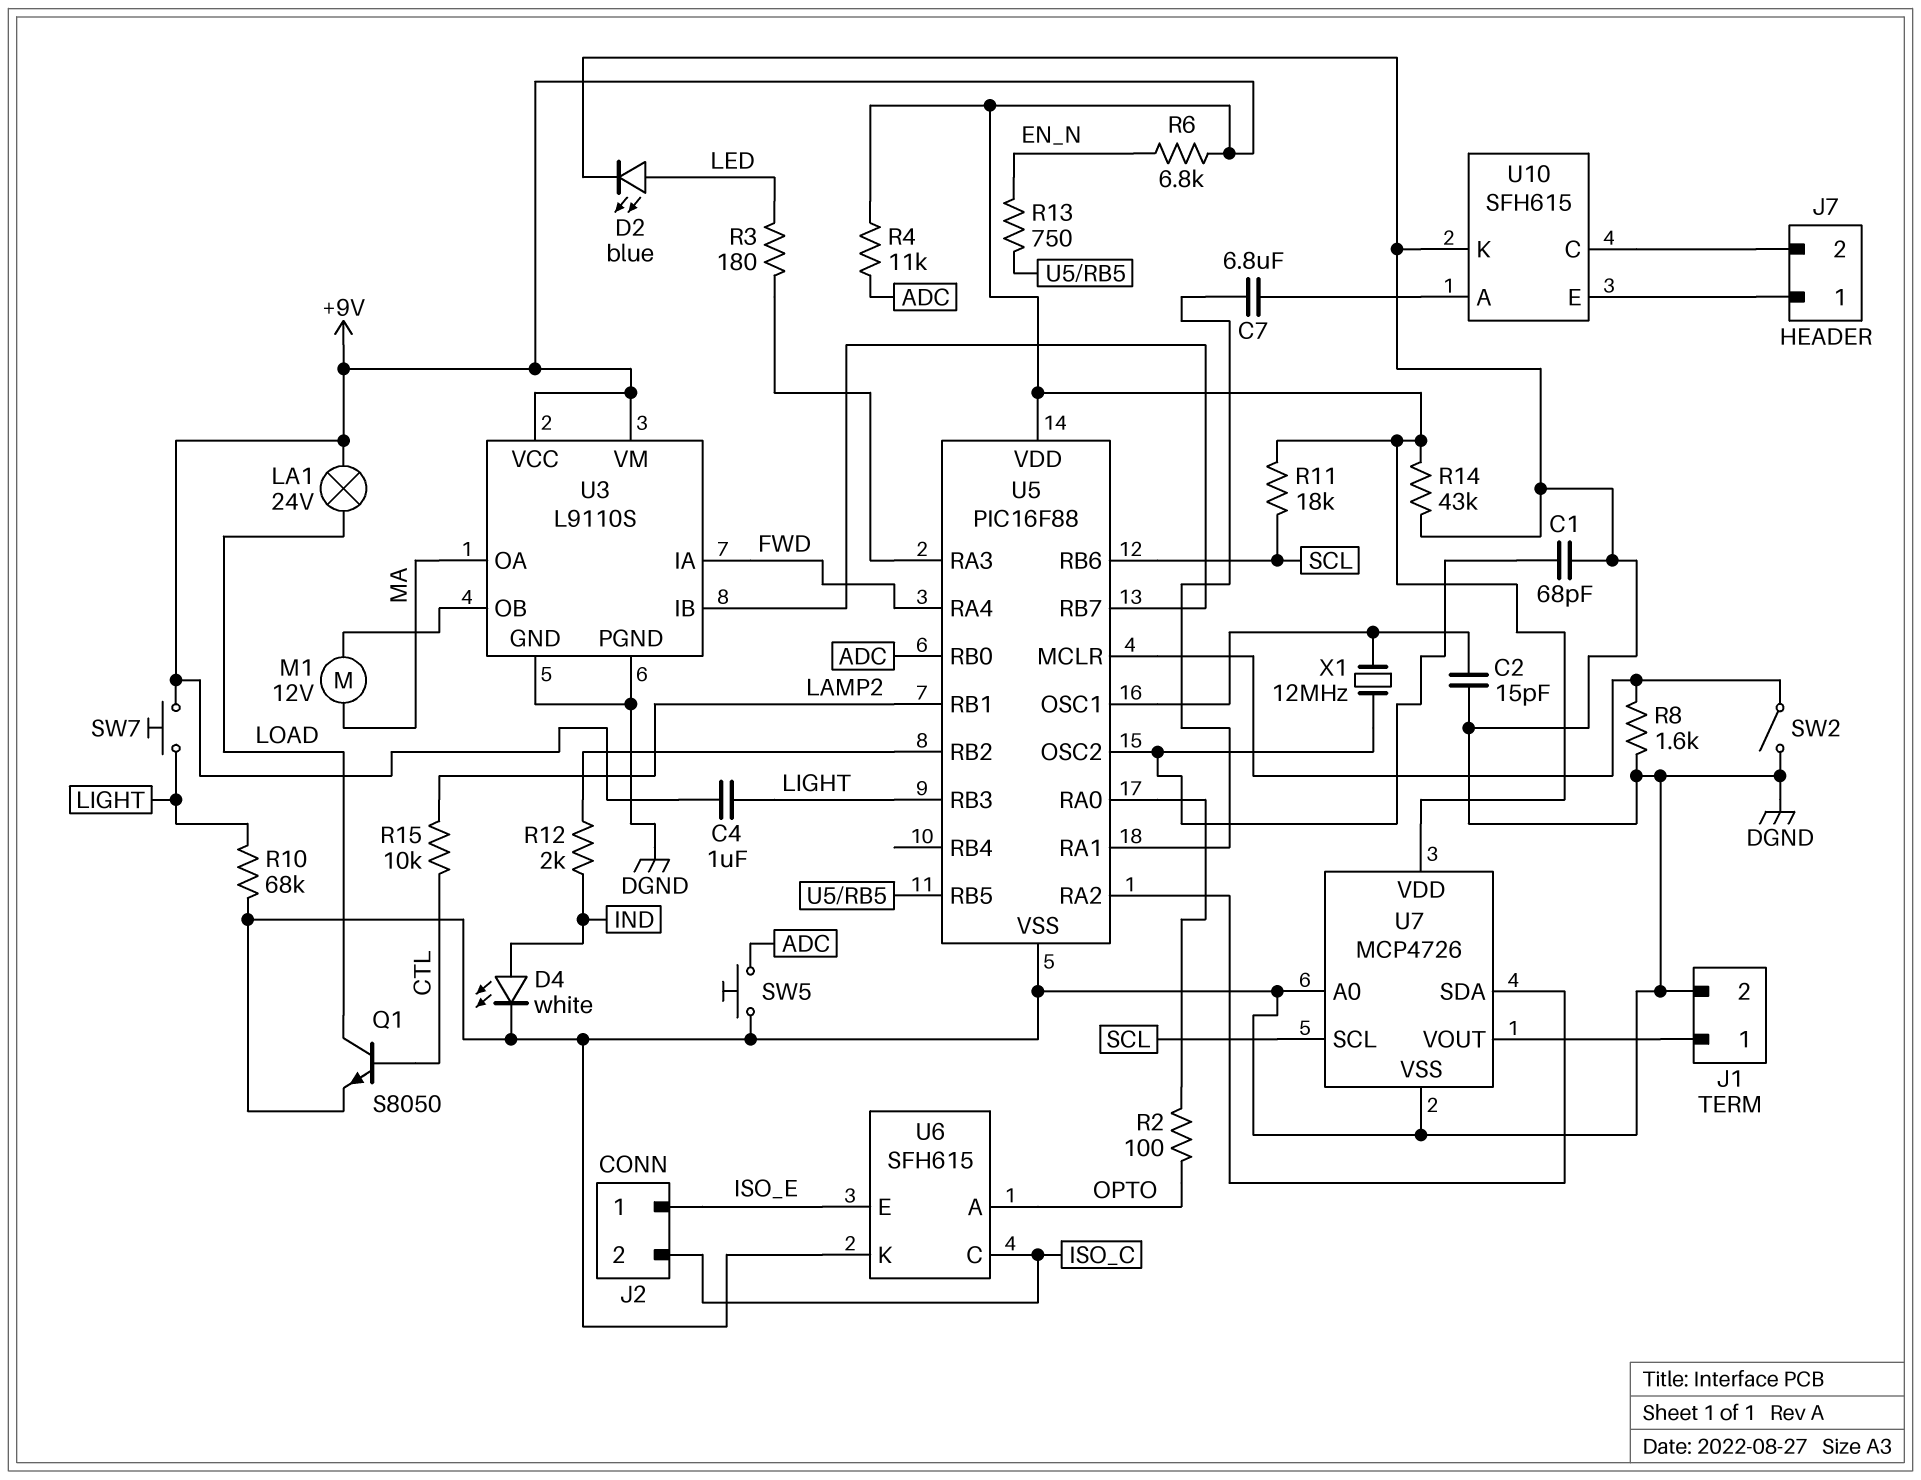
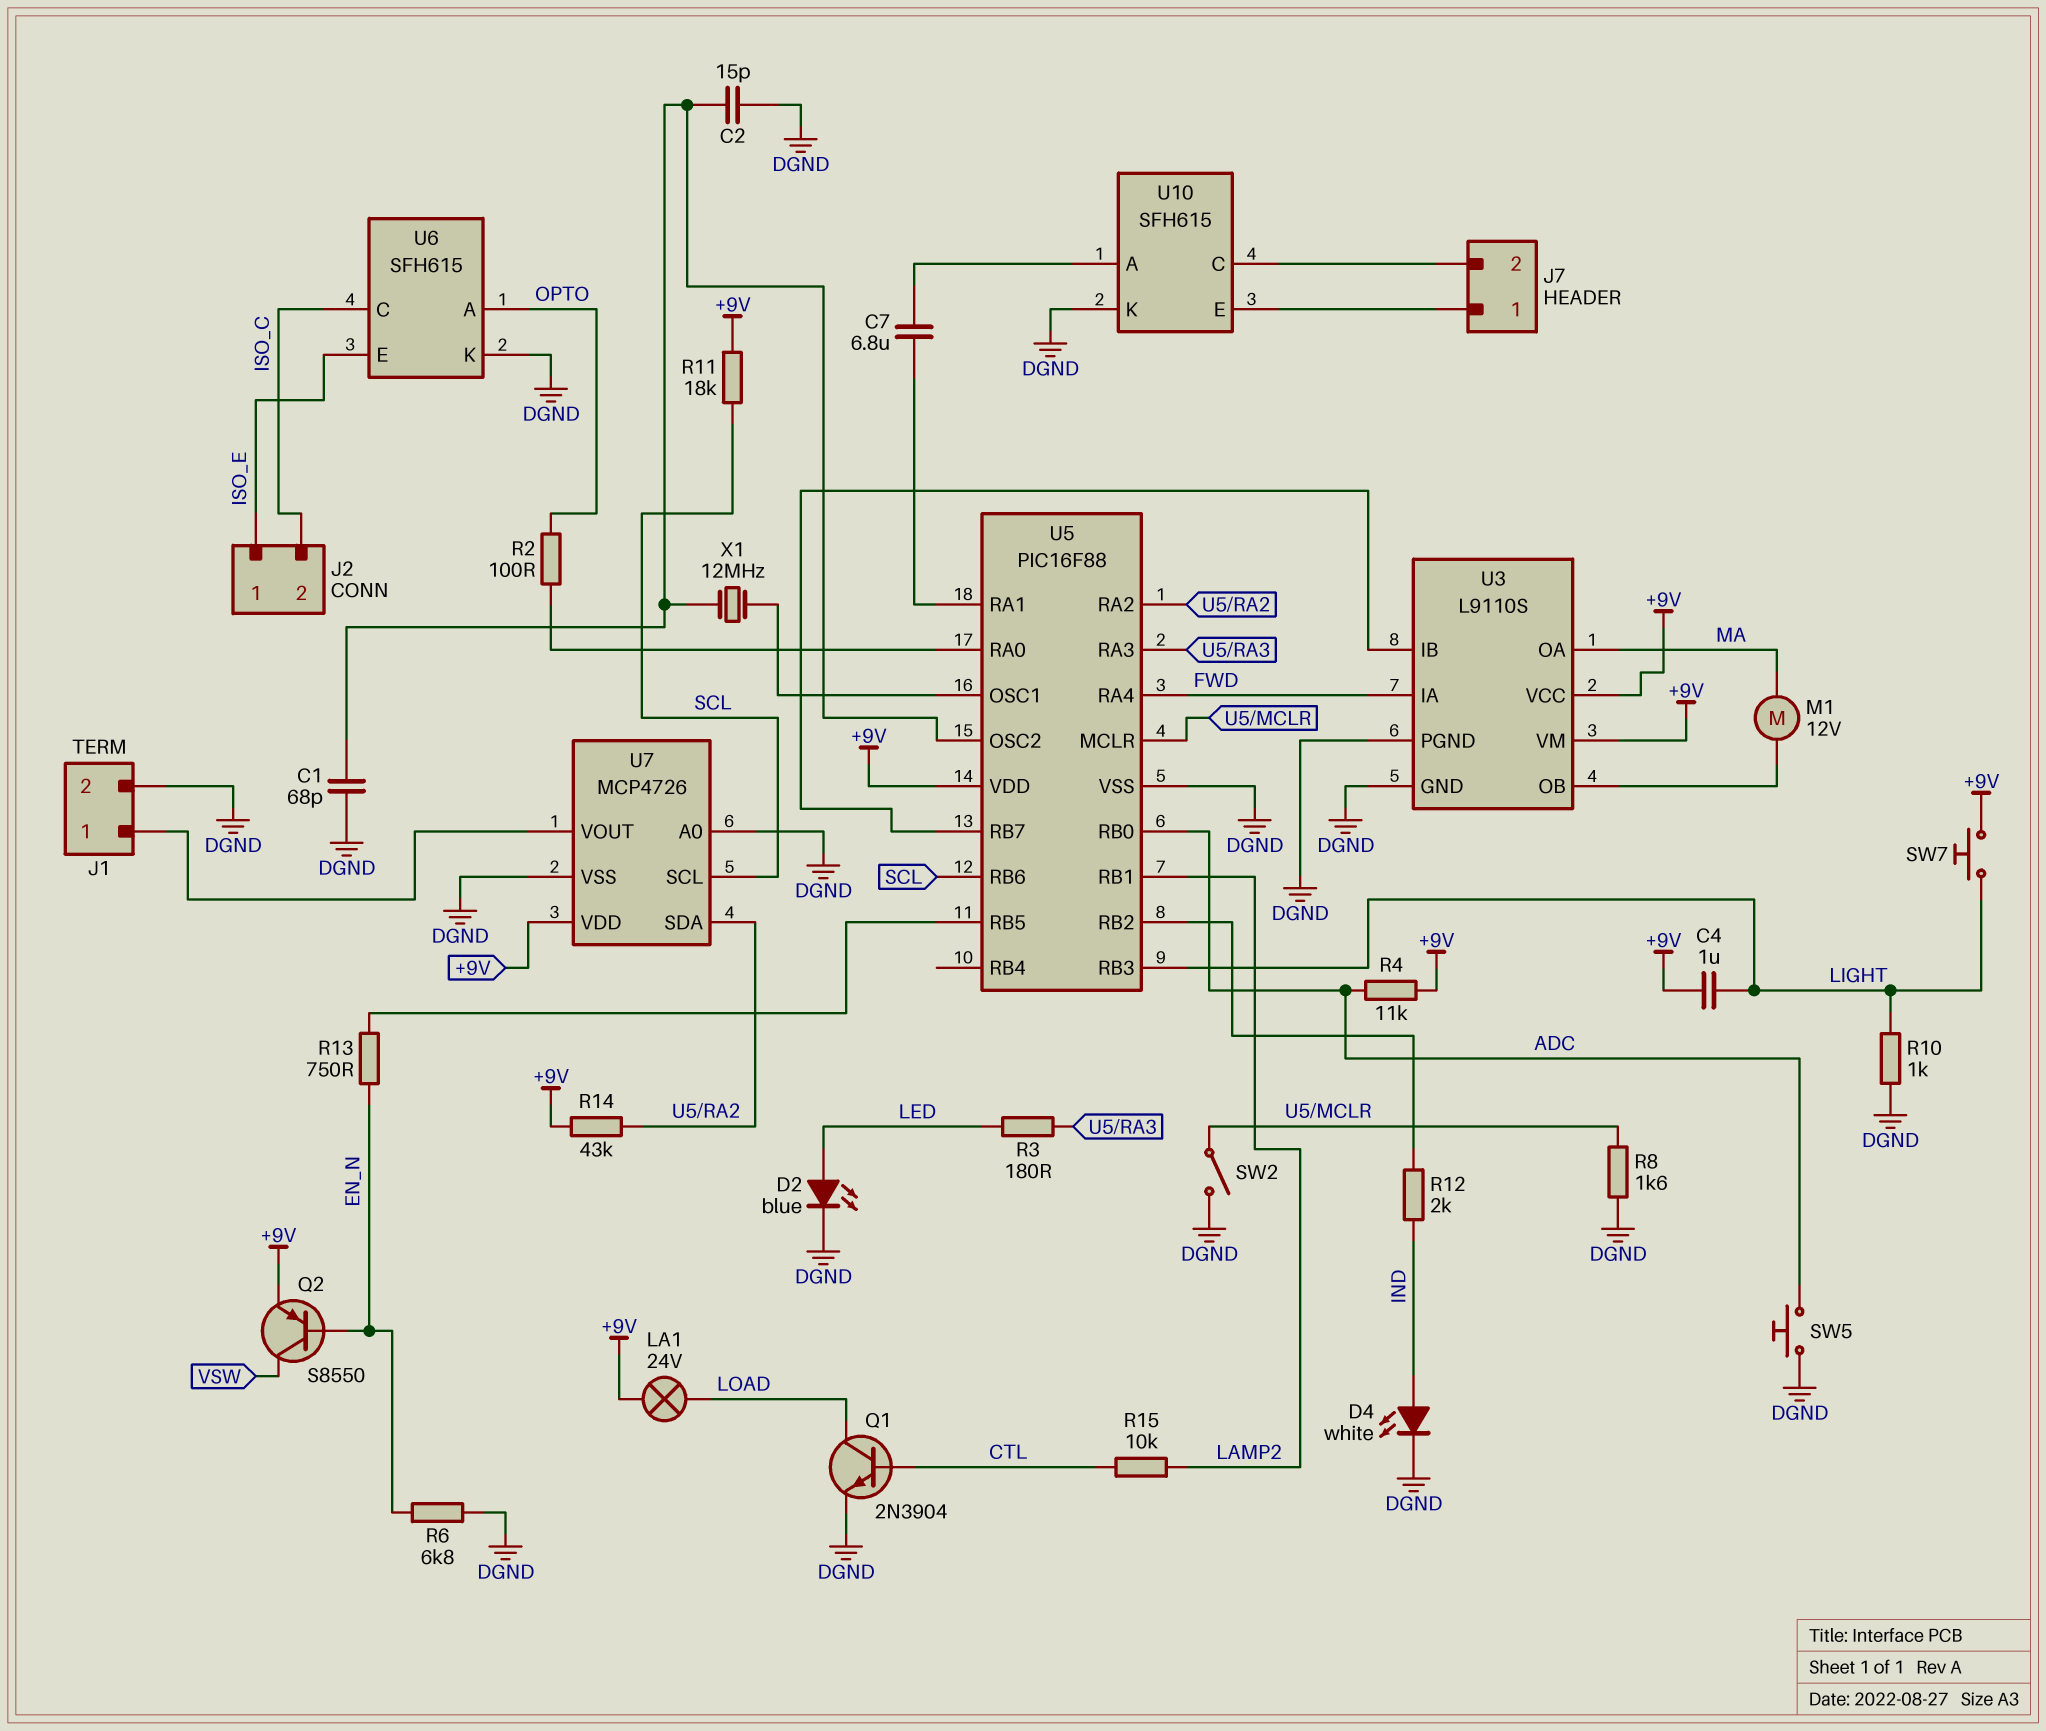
C2: 15pF (DGND, U5/OSC1) -> 15pF (DGND, U5/OSC2)
Q1: NPN S8050 (B CTL, C LOAD, E DGND) -> NPN 2N3904 (B CTL, C LOAD, E DGND)
Q2: none -> PNP S8550 (B EN_N, C VSW, E +9V)
R6: 6.8k (+9V, EN_N) -> 6.8k (DGND, EN_N)
R10: 68k (DGND, LIGHT) -> 1k (DGND, LIGHT)
R14: 43k (+9V, DGND) -> 43k (+9V, U5/RA2)

